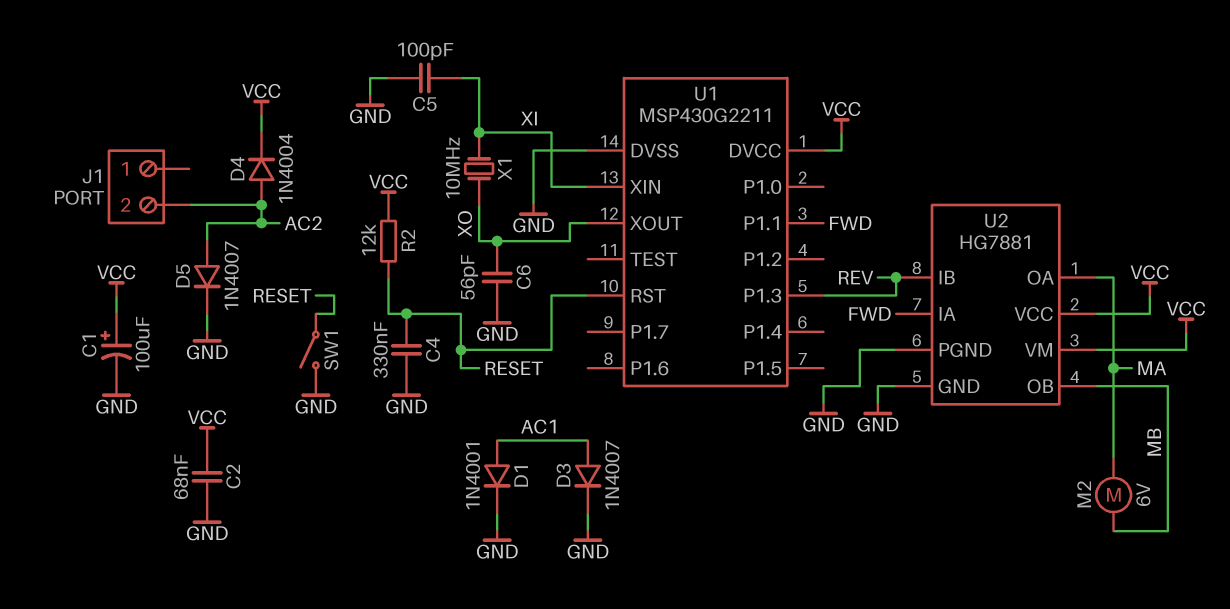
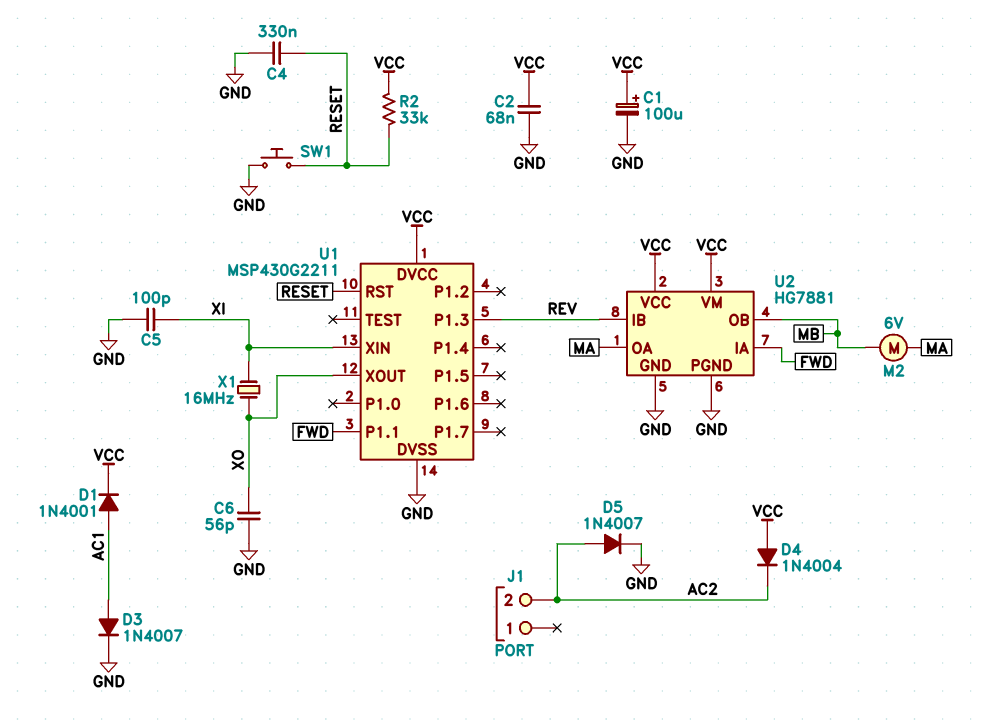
D1: diode 1N4001 (A AC1, K GND) -> diode 1N4001 (A AC1, K VCC)
D4: diode 1N4004 (A AC2, K VCC) -> diode 1N4004 (A VCC, K AC2)
R2: 12k (RESET, VCC) -> 33k (RESET, VCC)
SW1: switch (GND, RESET) -> button (GND, RESET)
X1: 10MHz (XI, XO) -> 16MHz (XI, XO)

